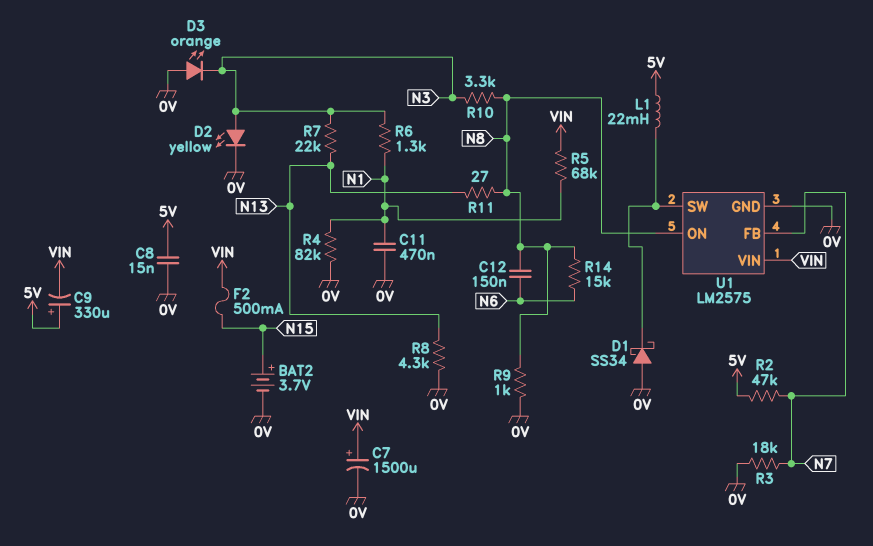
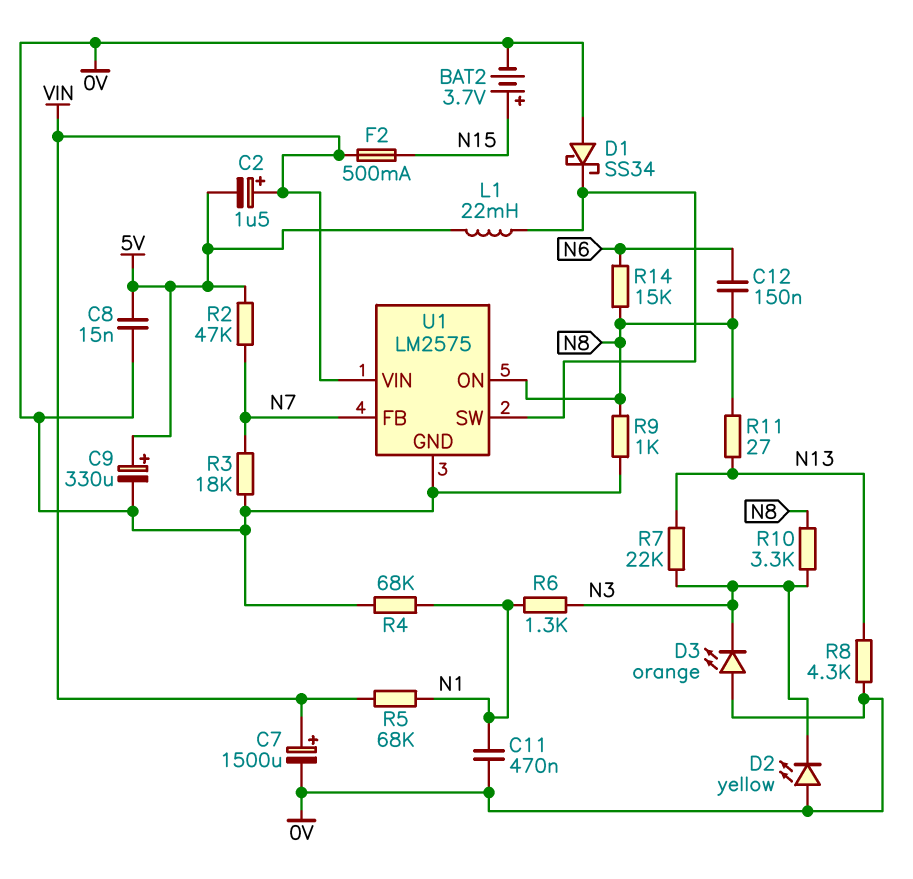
C2: none -> 1.5uF (plus VIN, minus 5V)
C9: 330uF (plus 5V, minus VIN) -> 330uF (plus 5V, minus 0V)
D2: LED yellow (A N3, K 0V) -> LED yellow (A 0V, K N3)
R4: 82k (0V, N1) -> 68k (0V, N1)

